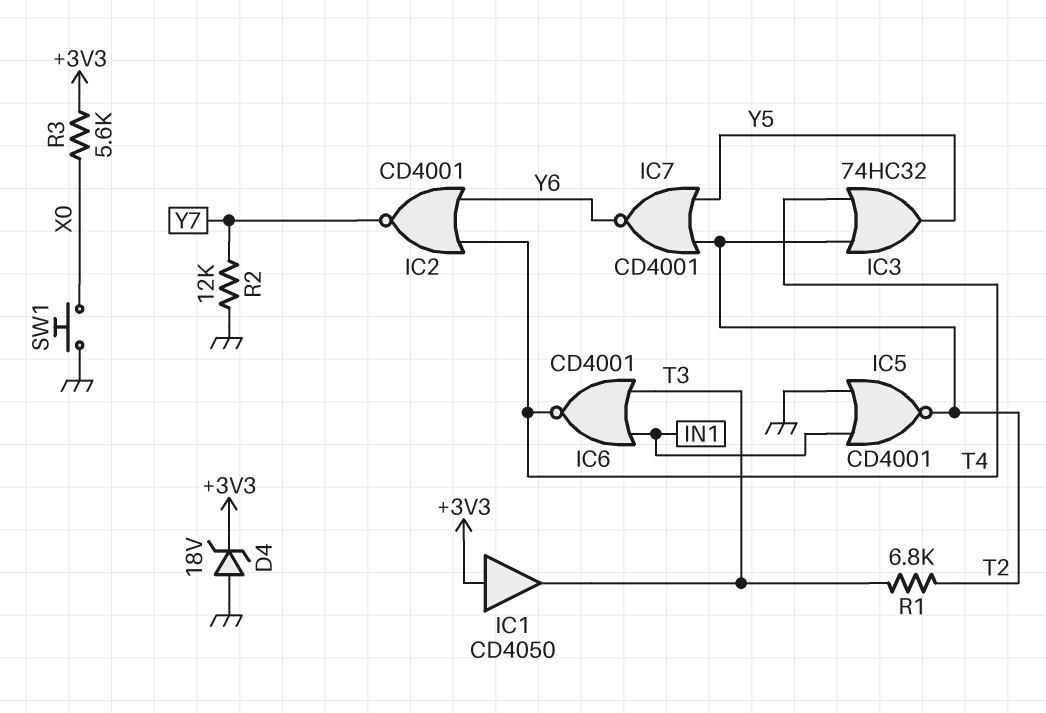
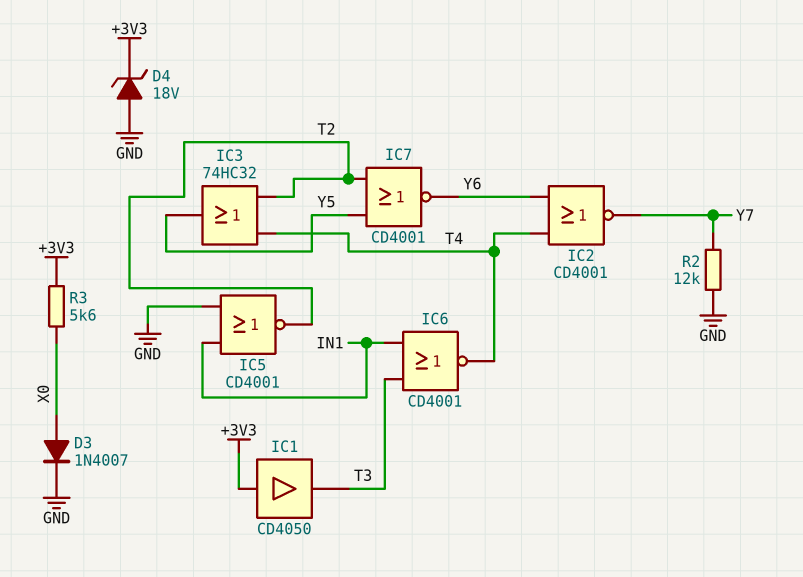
D3: none -> diode 1N4007 (A X0, K GND)
R1: 6.8k (T2, T3) -> none
SW1: button (GND, X0) -> none

